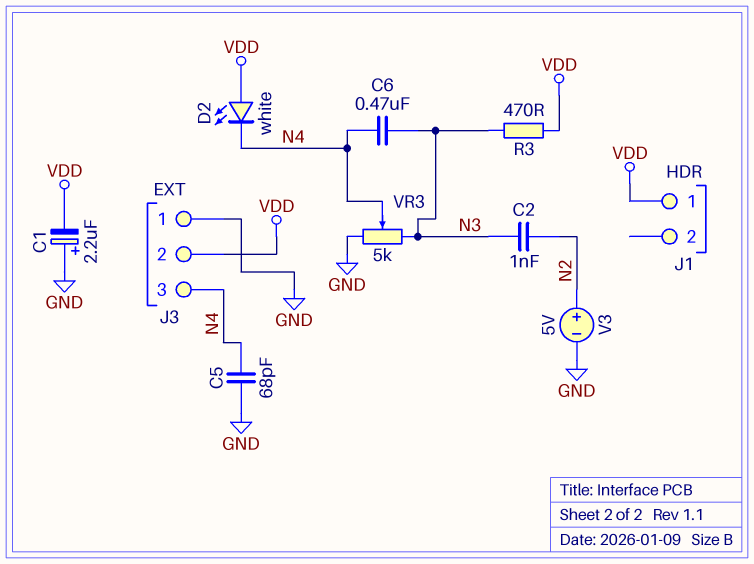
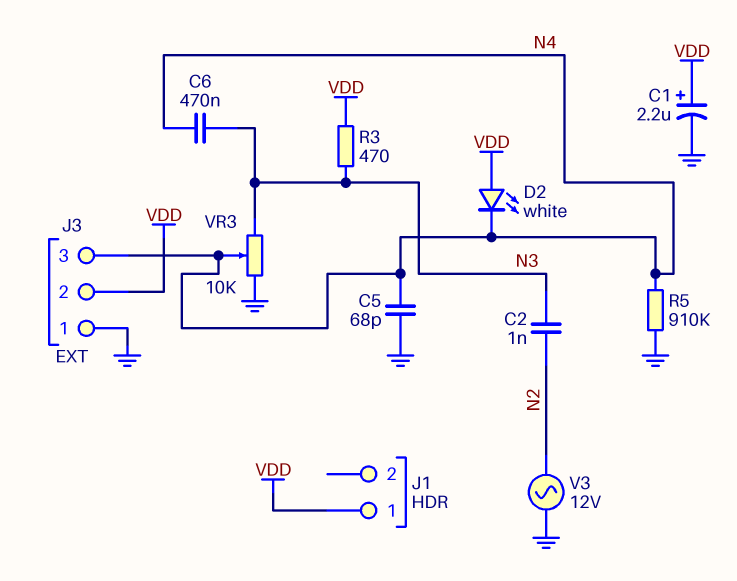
C1: 2.2uF (plus GND, minus VDD) -> 2.2uF (plus VDD, minus GND)
R5: none -> 910k (GND, N4)
V3: 5V (plus N2, minus GND) -> AC 12V (GND, N2)
VR3: 5k (GND, N3, wiper N4) -> 10k (GND, N3, wiper N4)

